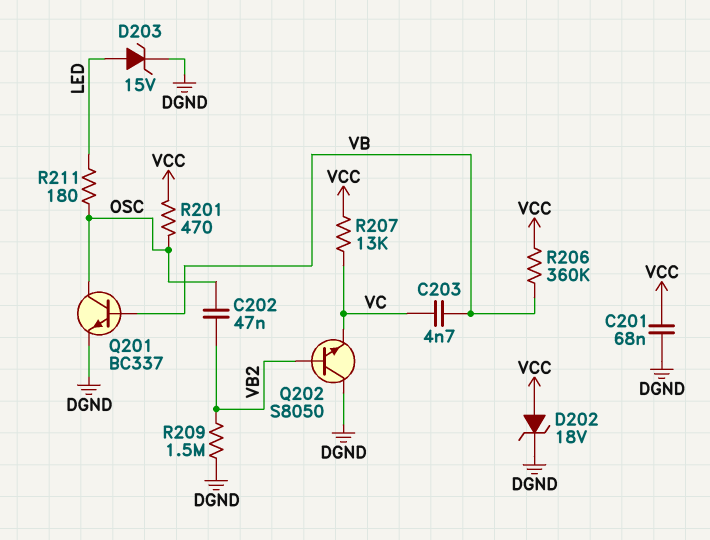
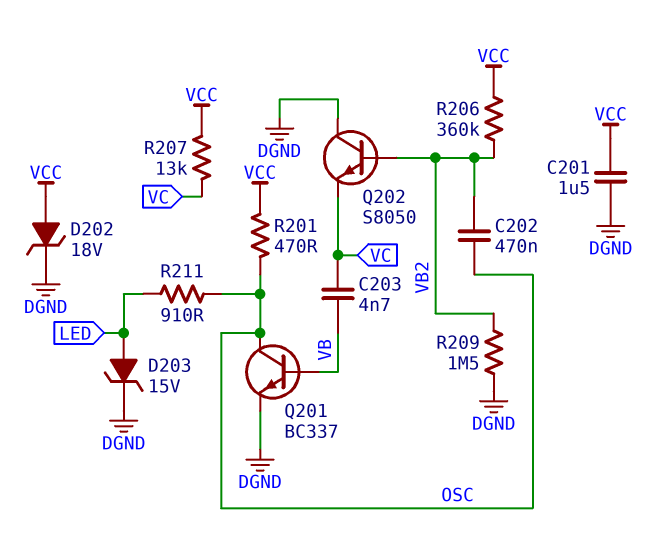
C201: 68nF (DGND, VCC) -> 1.5uF (DGND, VCC)
C202: 47nF (OSC, VB2) -> 470nF (OSC, VB2)
R206: 360k (VB, VCC) -> 360k (VB2, VCC)
R211: 180 (LED, OSC) -> 910 (LED, OSC)

